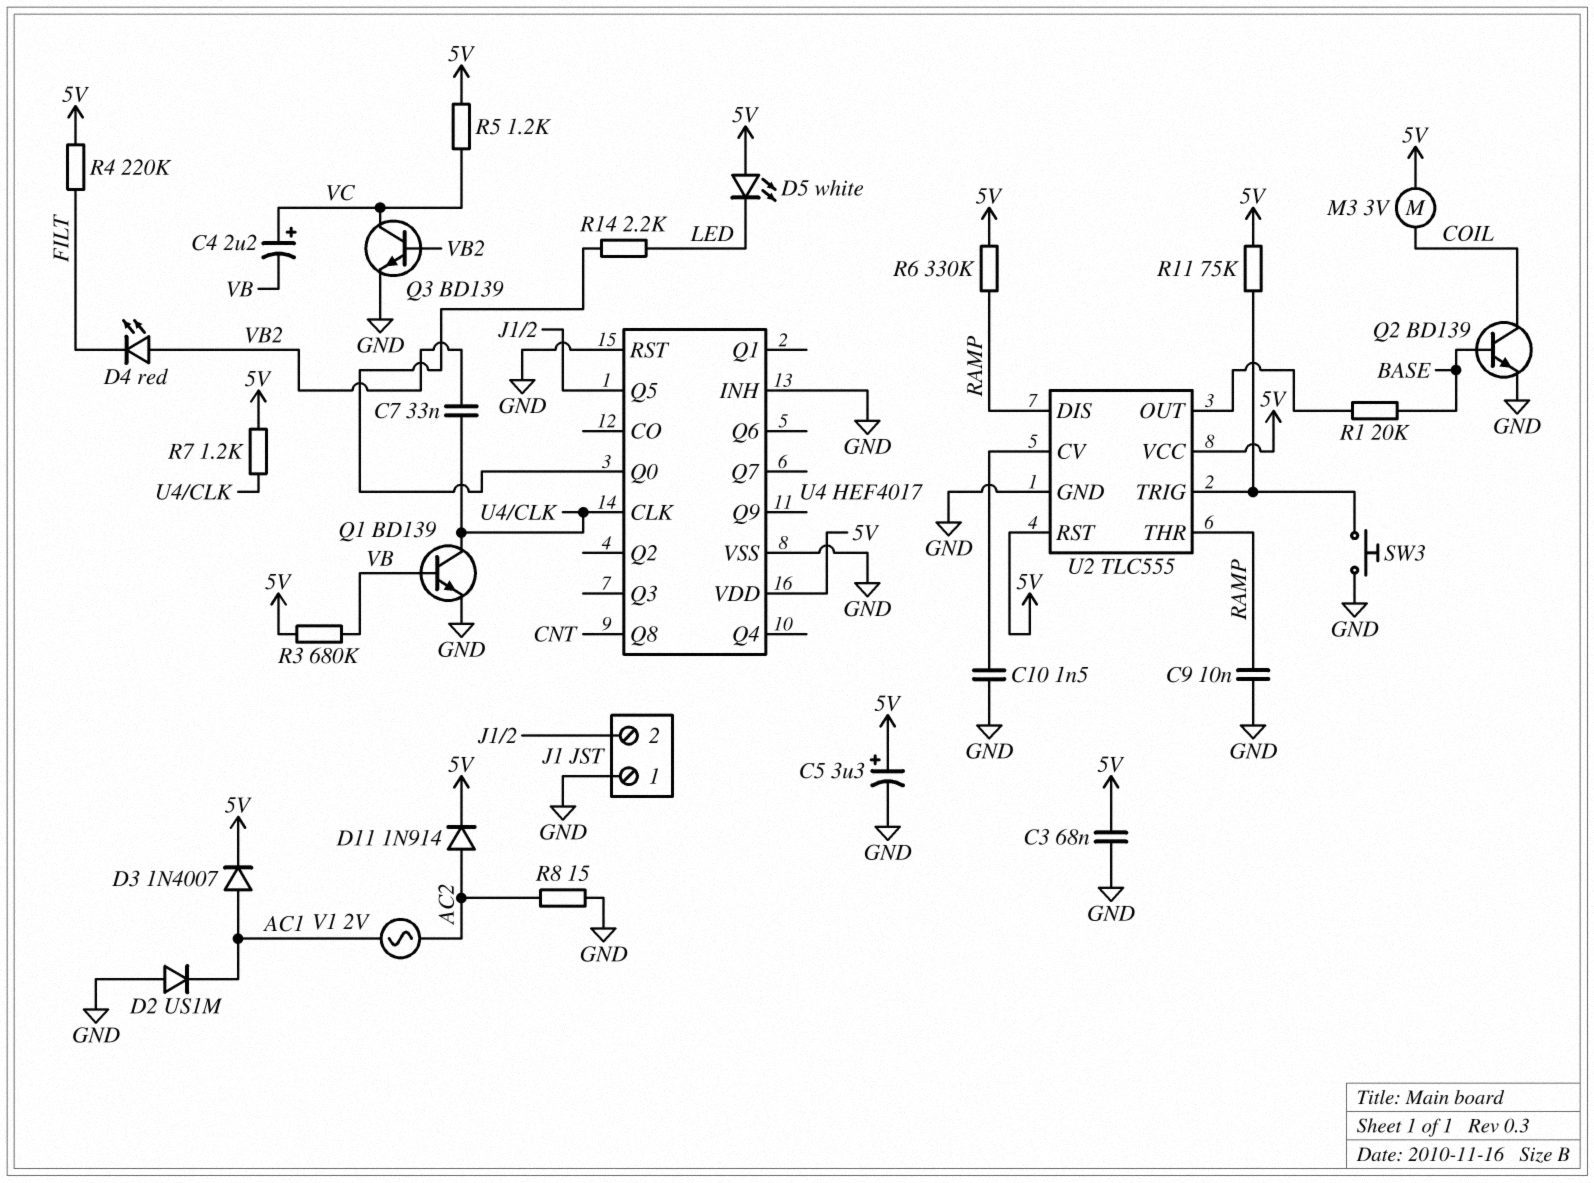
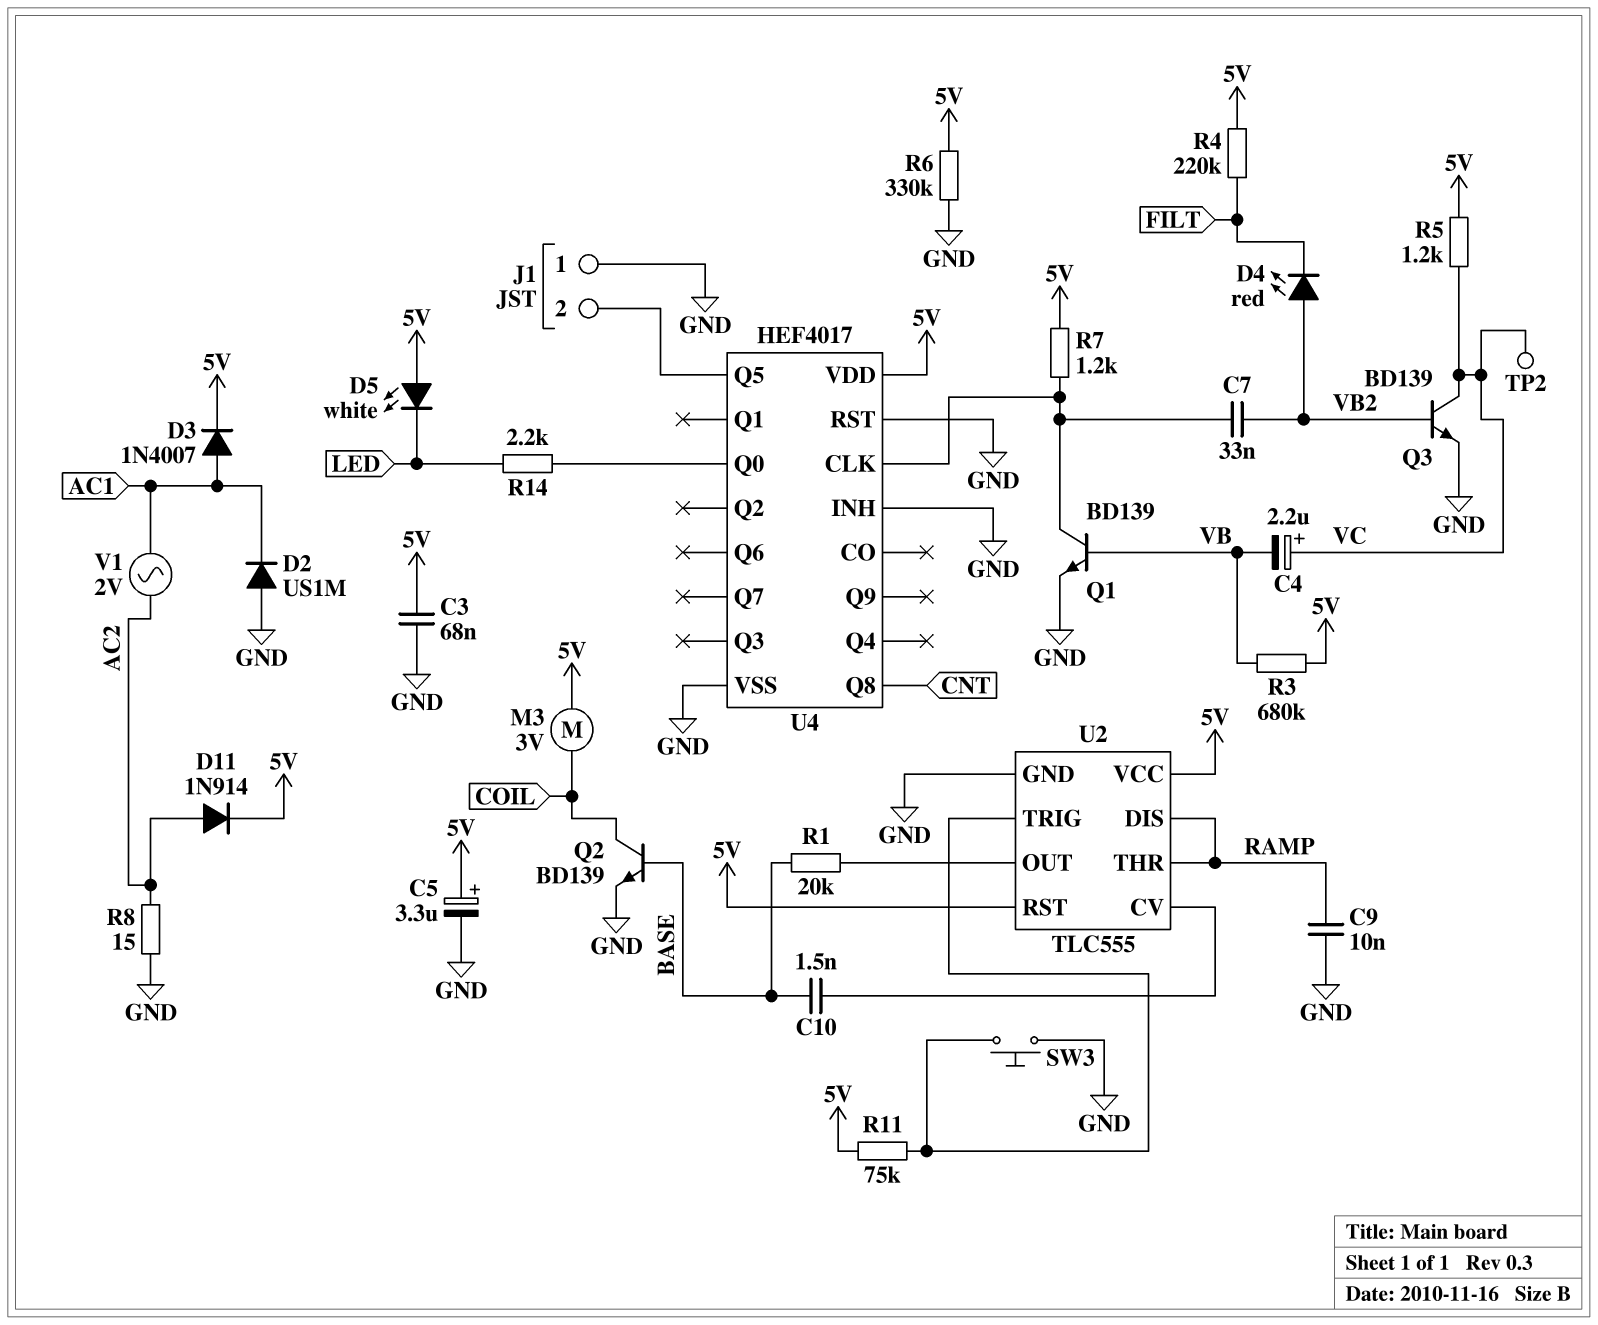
C10: 1.5nF (GND, U2/CV) -> 1.5nF (BASE, U2/CV)
R6: 330k (5V, RAMP) -> 330k (5V, GND)
TP2: none -> test point (VC)

